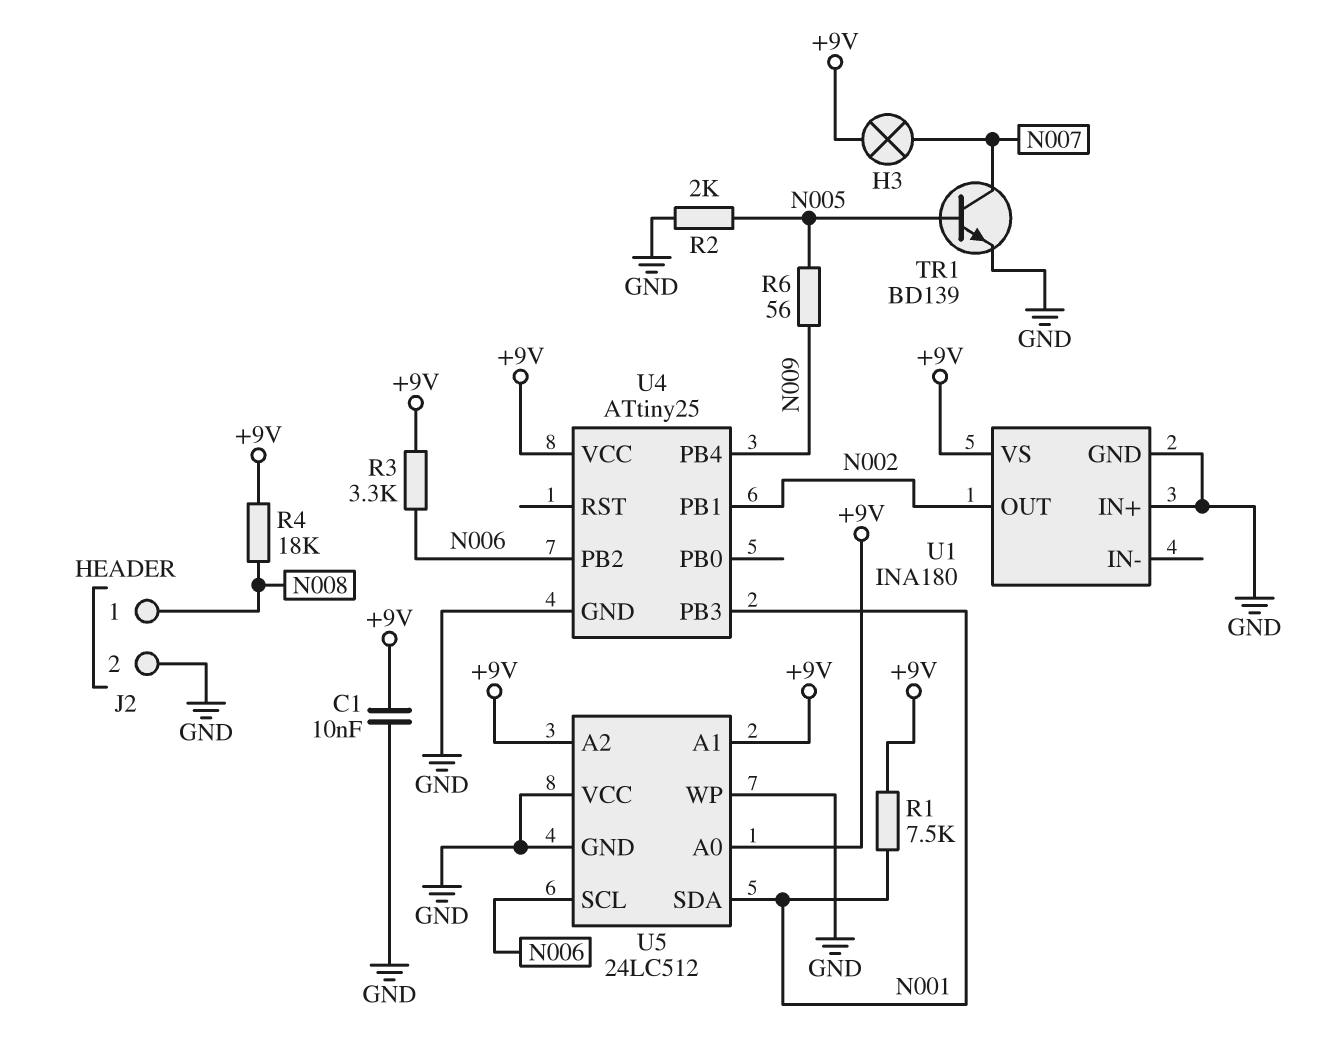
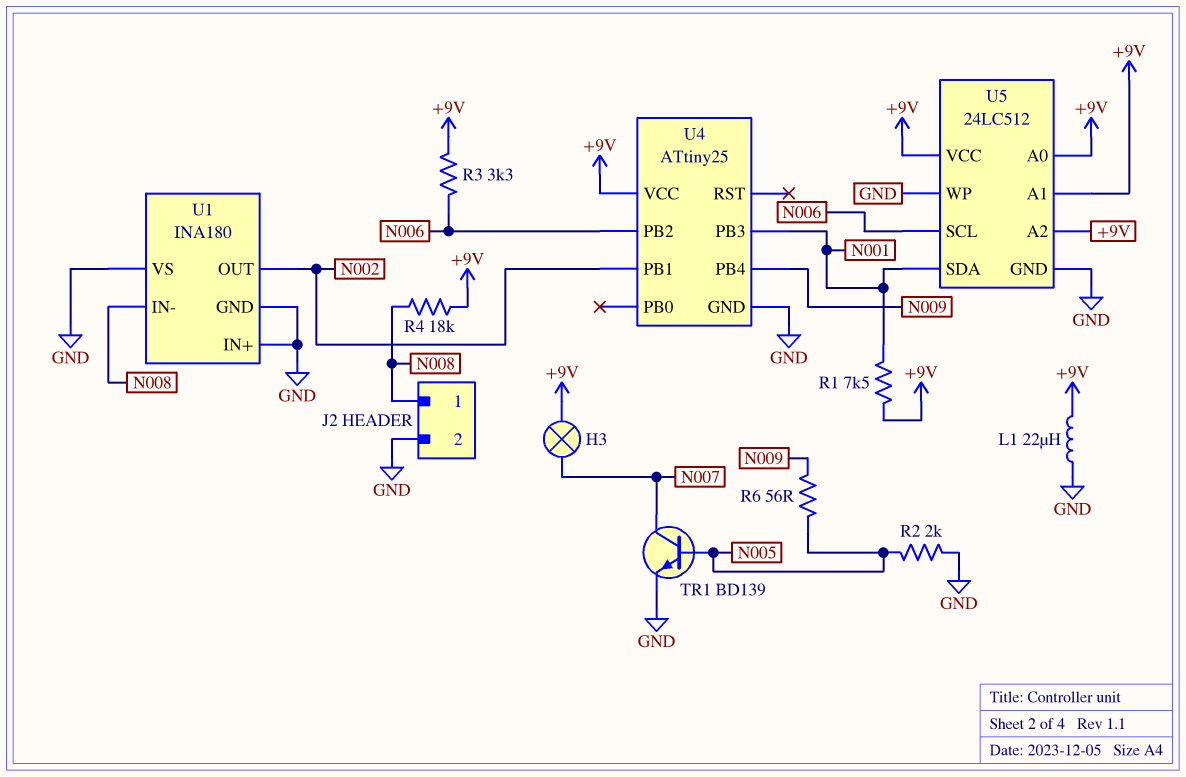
C1: 10nF (+9V, GND) -> none
L1: none -> 22uH (+9V, GND)
U1 pin IN-: none -> N008
U1 pin VS: +9V -> GND
U5 pin VCC: GND -> +9V

